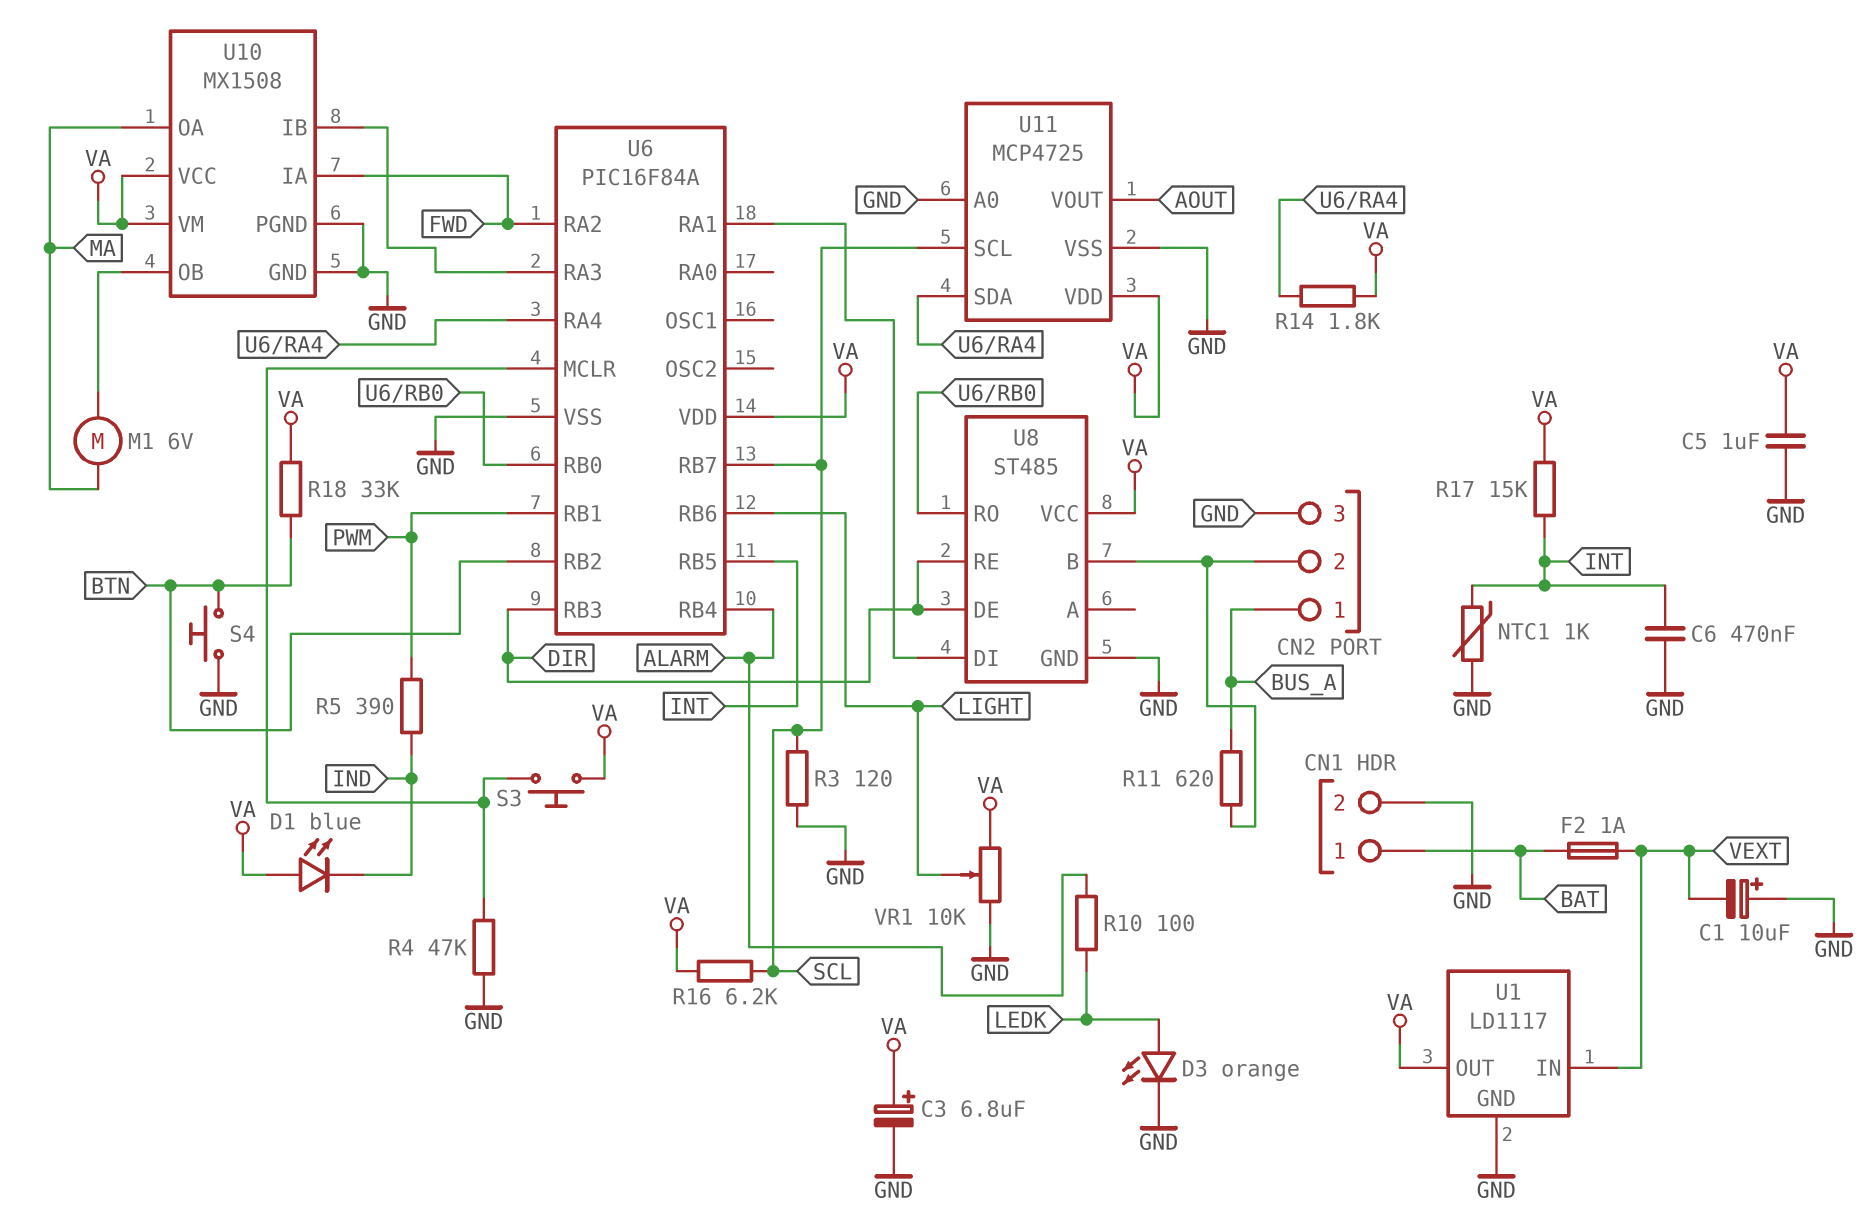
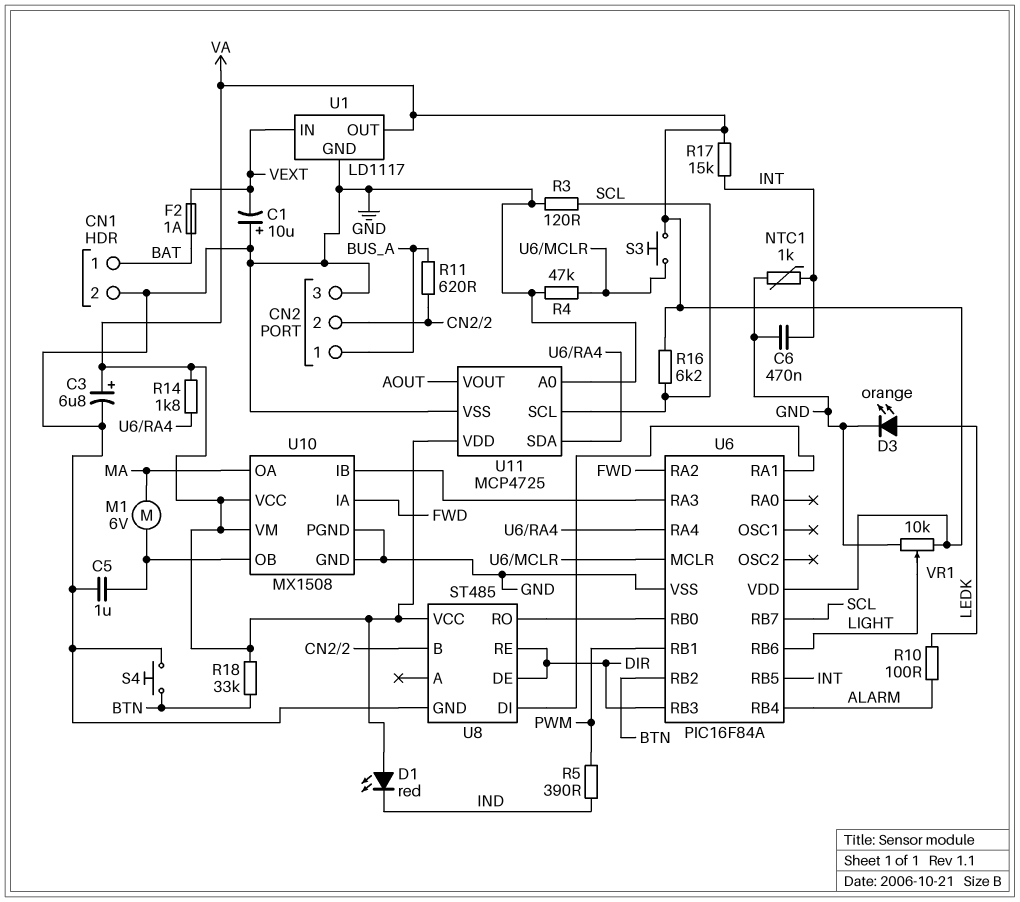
C5: 1uF (GND, VA) -> 1uF (GND, U10/OB)
D1: LED blue (A VA, K IND) -> LED red (A VA, K IND)

